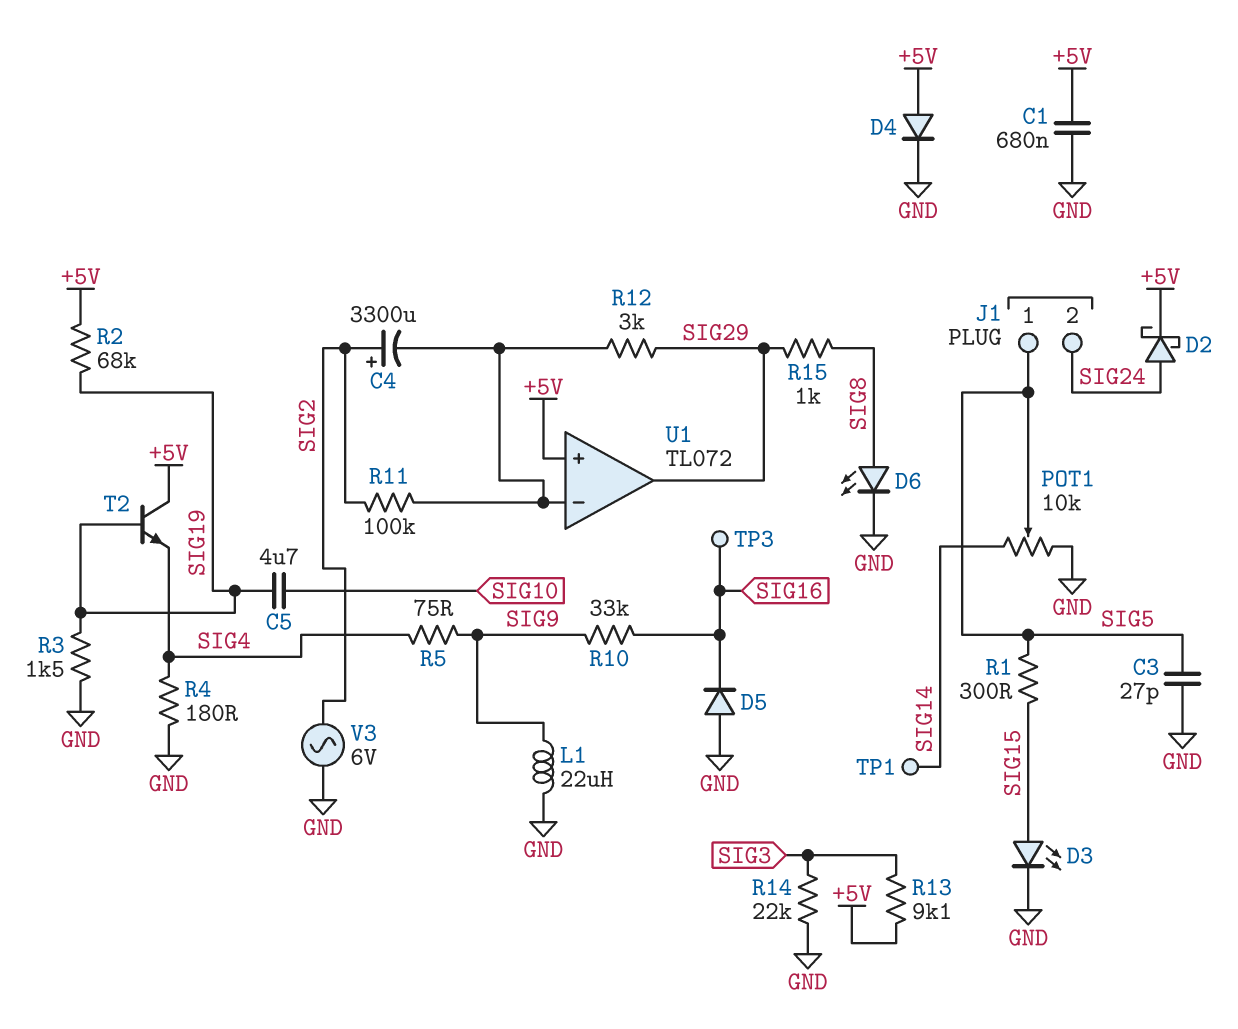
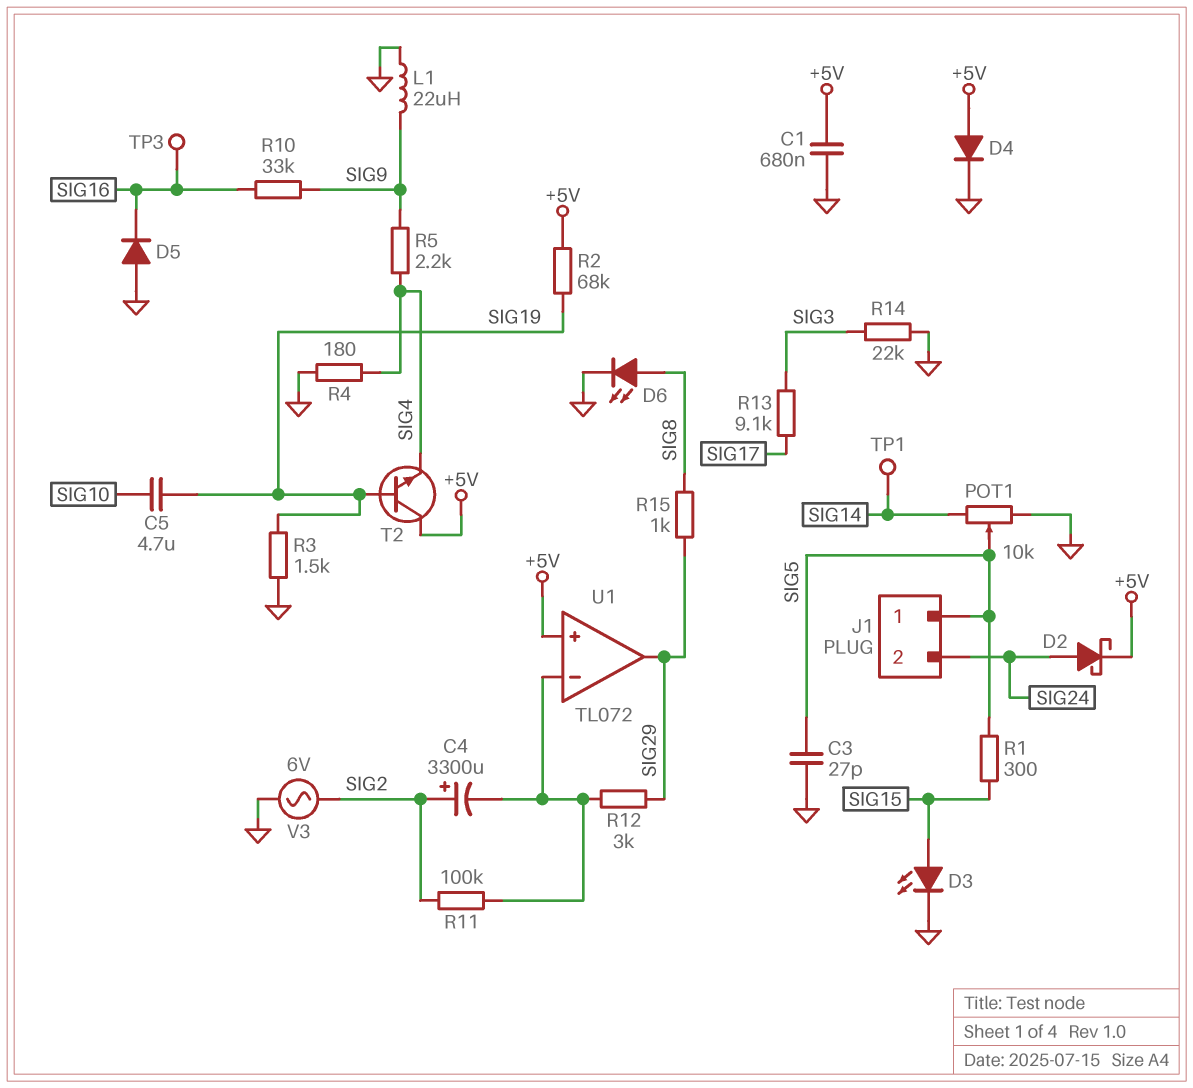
R5: 75 (SIG4, SIG9) -> 2.2k (SIG4, SIG9)
R13: 9.1k (+5V, SIG3) -> 9.1k (SIG3, SIG17)

